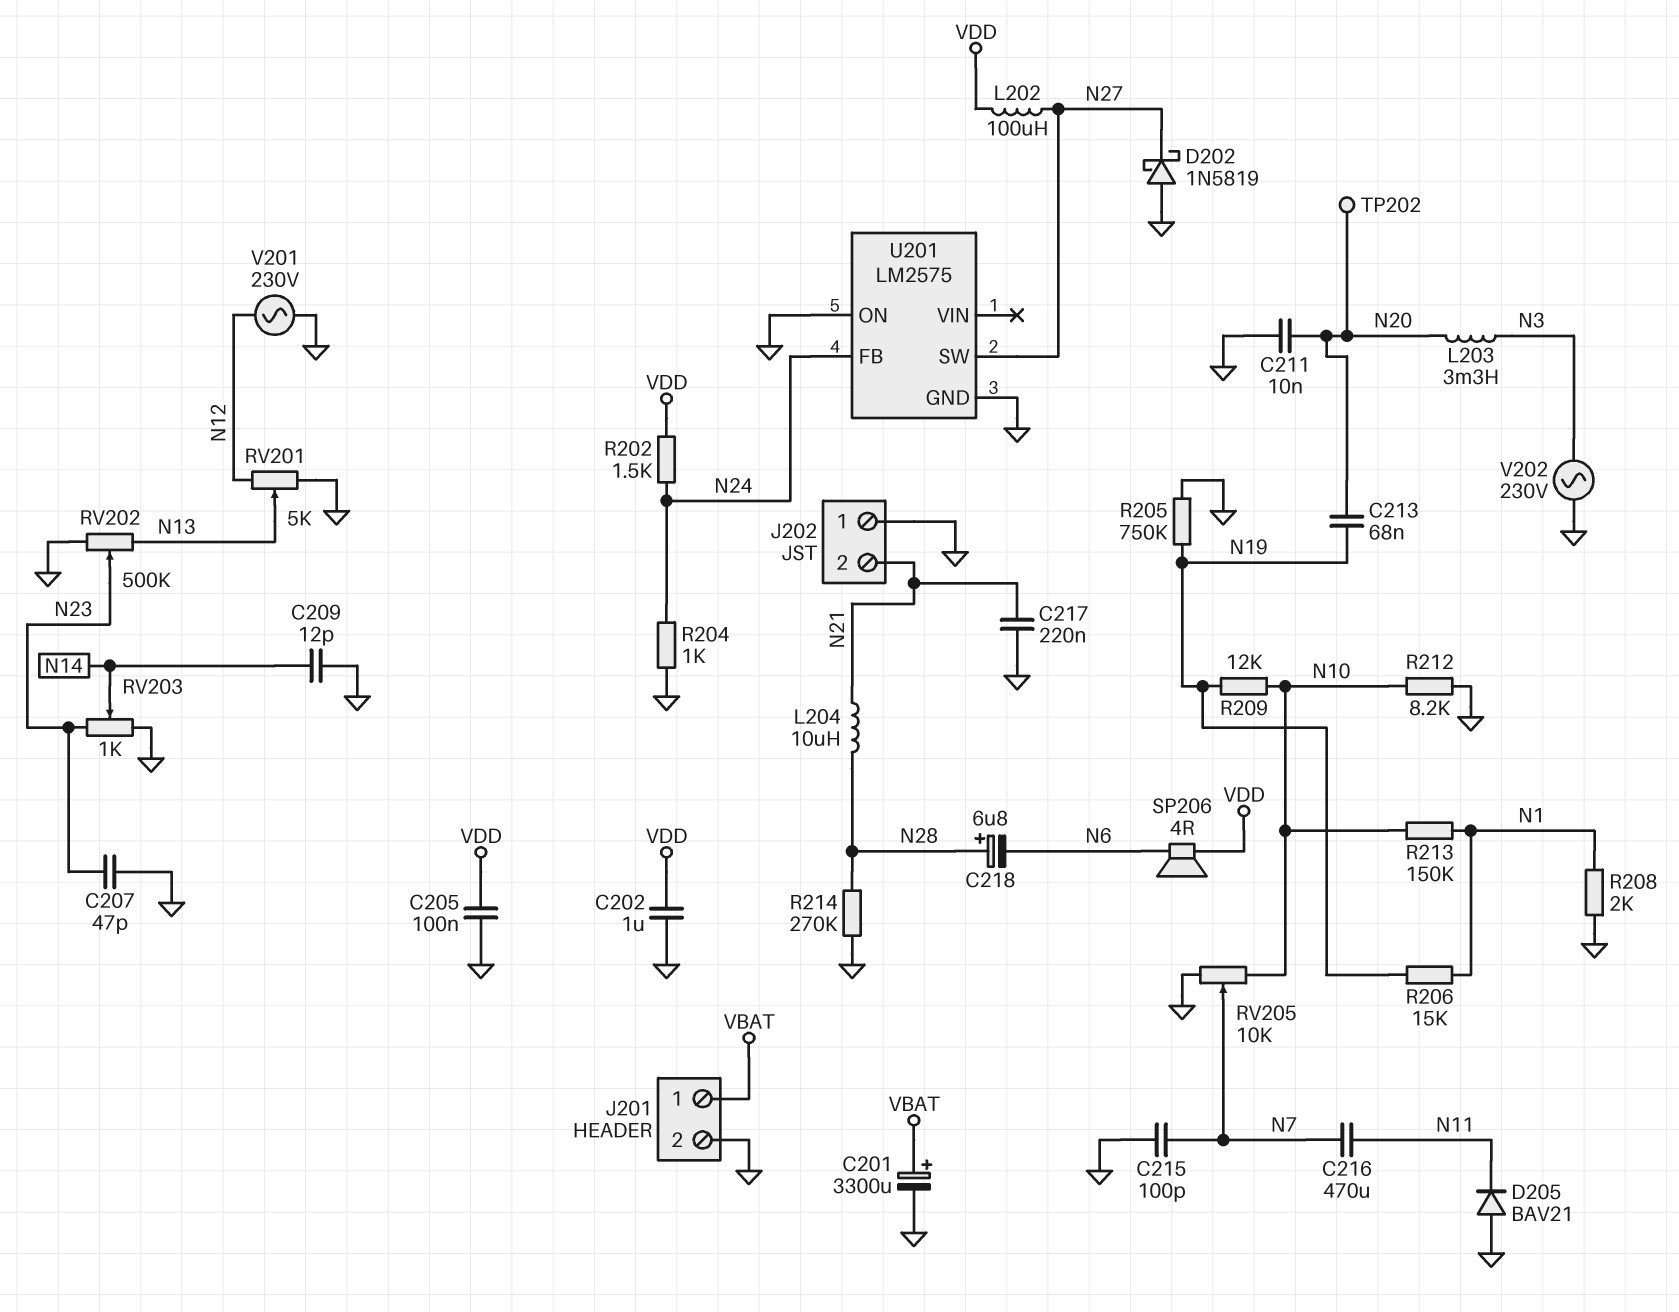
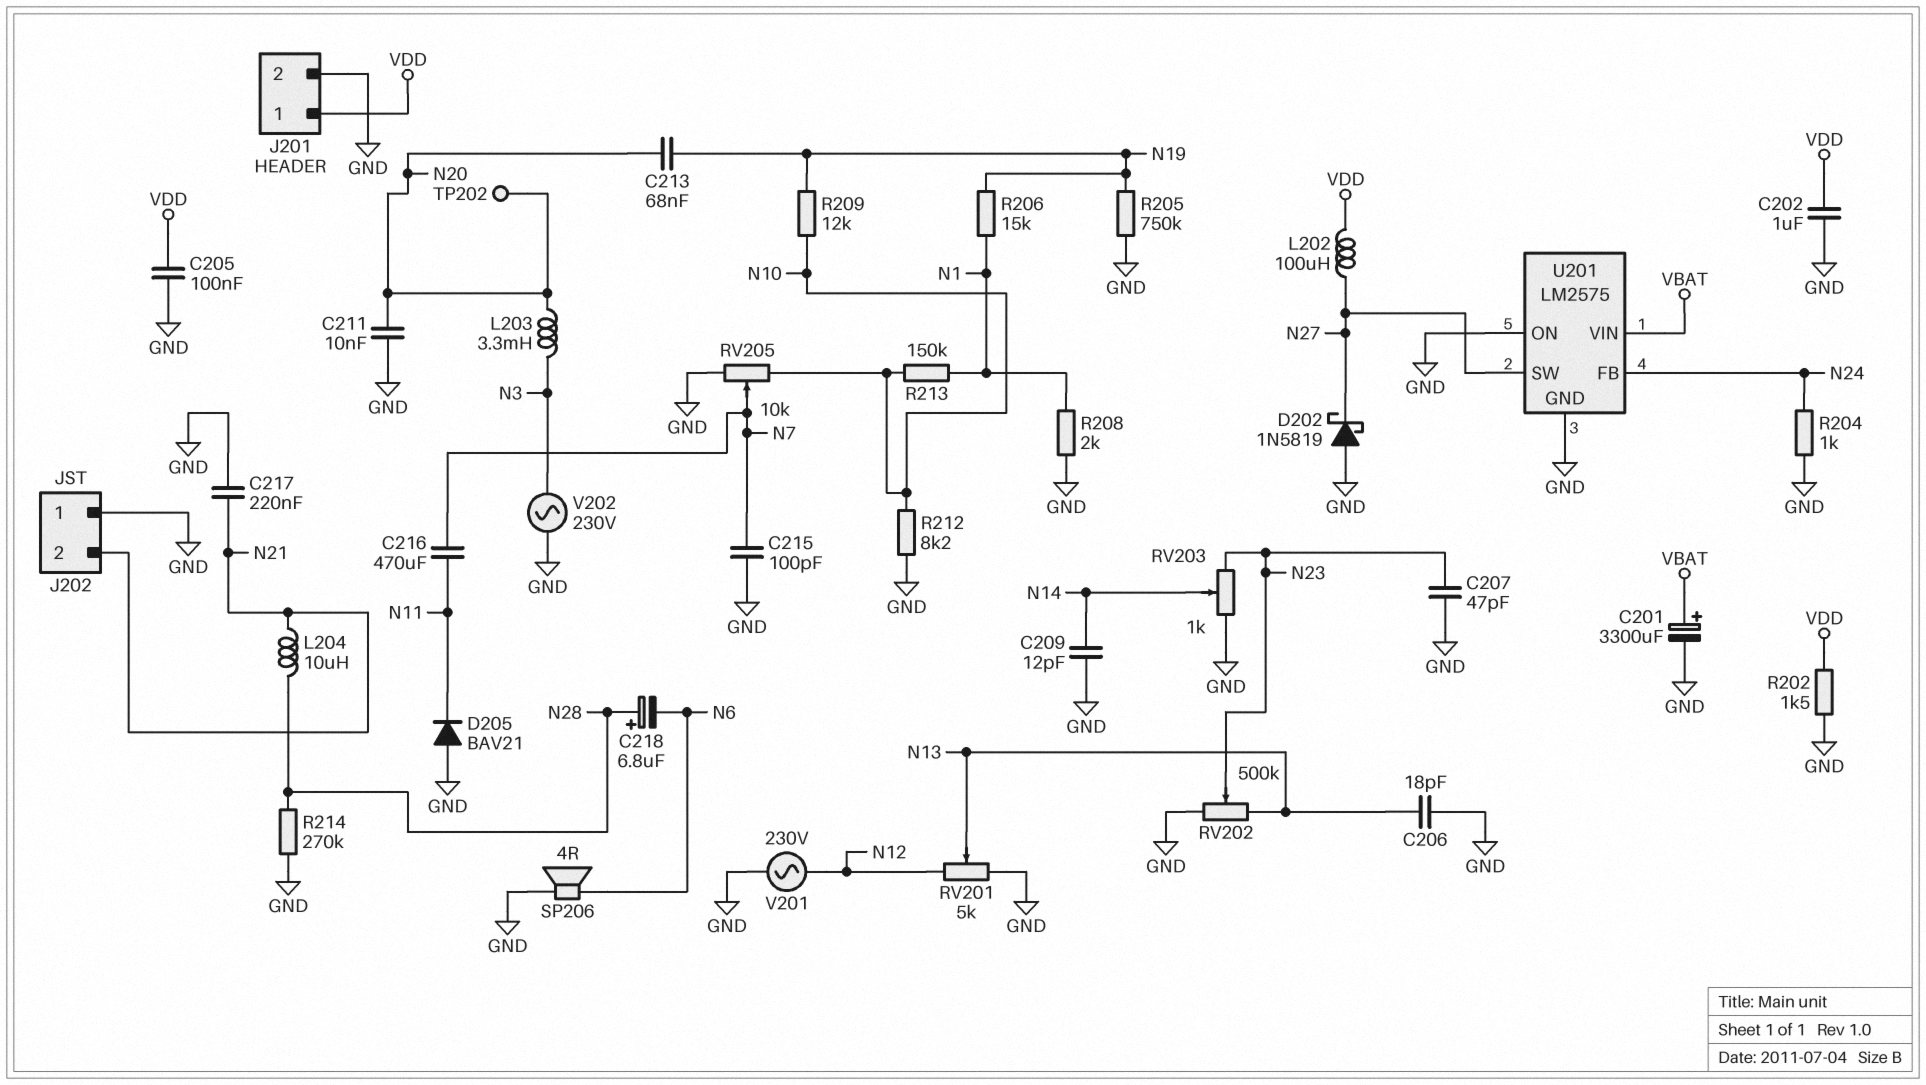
C206: none -> 18pF (GND, N13)
J201 pin 1: VBAT -> VDD
R202: 1.5k (N24, VDD) -> 1.5k (GND, VDD)
SP206: speaker 4R (N6, VDD) -> speaker 4R (GND, N6)
U201 pin VIN: none -> VBAT

